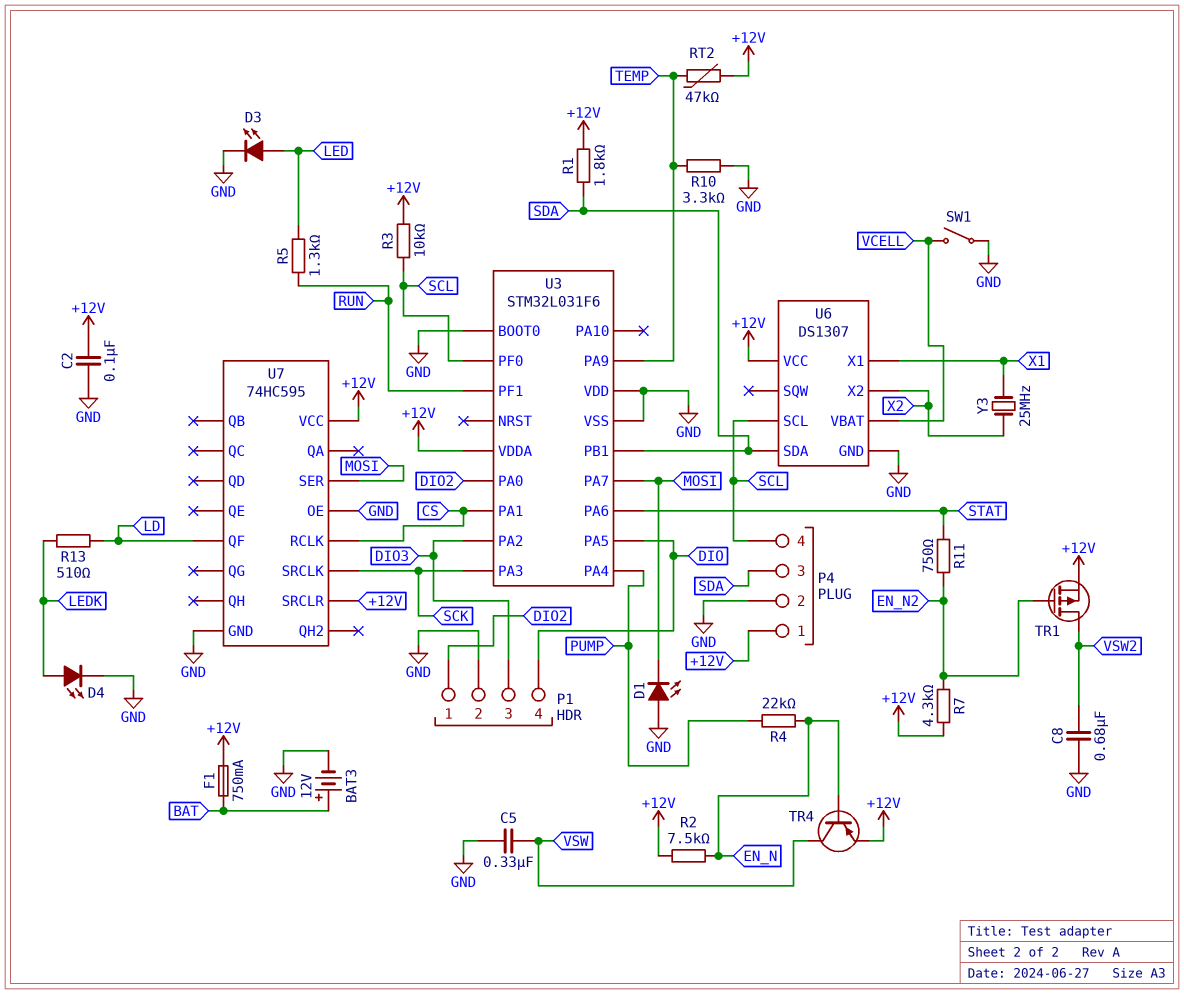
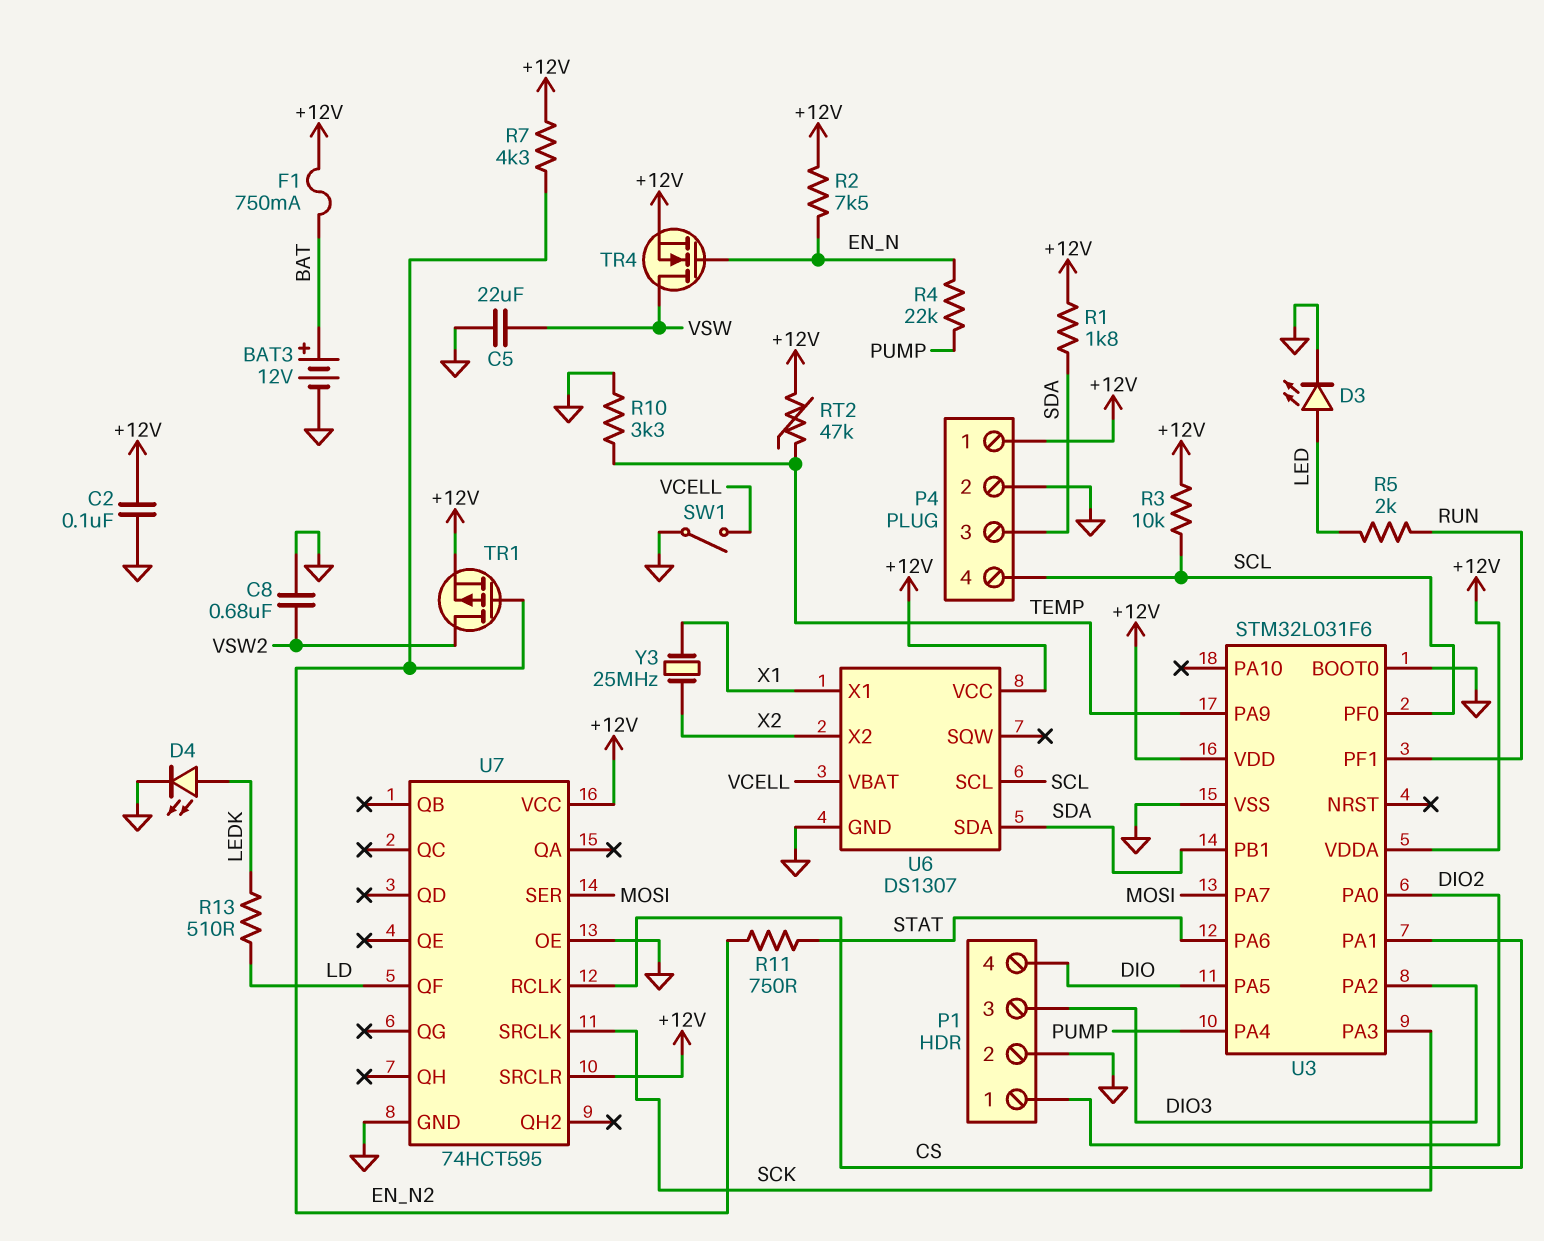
C5: 330nF (GND, VSW) -> 22uF (GND, VSW)
D1: LED (A GND, K MOSI) -> none
R5: 1.3k (LED, RUN) -> 2k (LED, RUN)
TR4: PNP (B EN_N, C VSW, E +12V) -> NMOS (G EN_N, D VSW, S +12V)
U3 pin VDD: GND -> +12V
U7: 74HC595 -> 74HCT595

